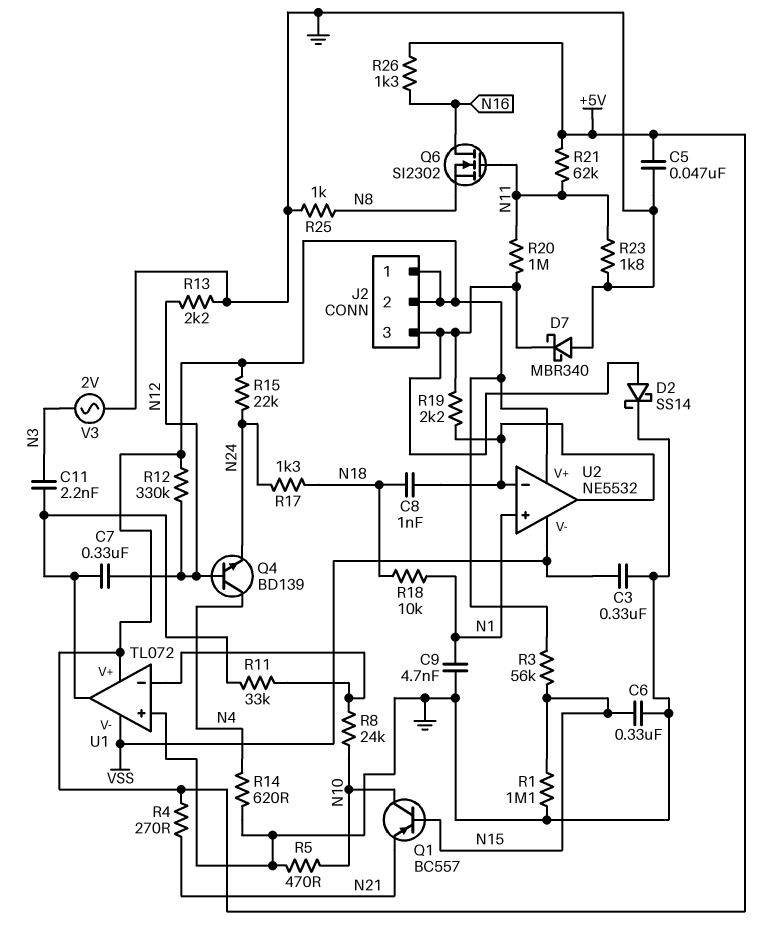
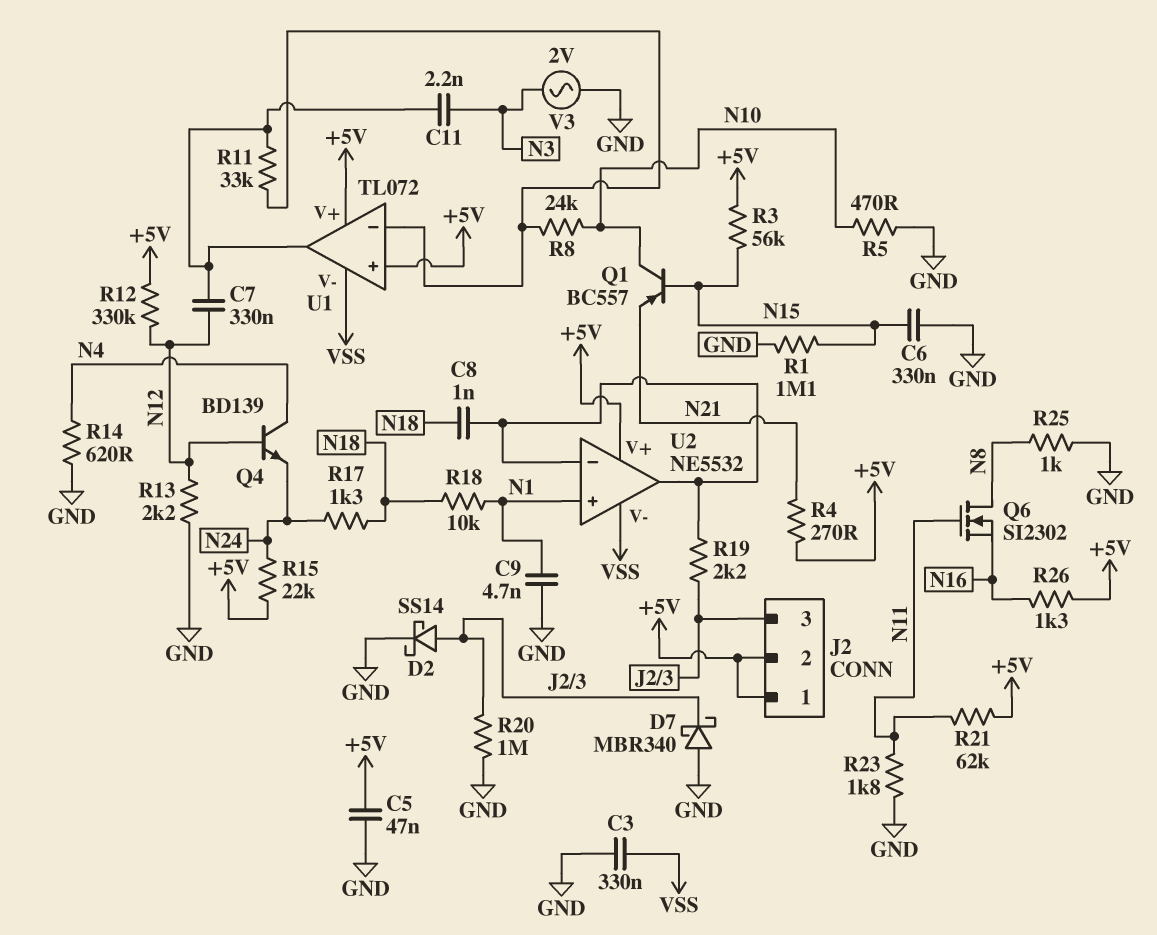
Q6: NMOS SI2302 (G N11, D N16, S N8) -> NMOS SI2302 (G N11, D N8, S N16)
R20: 1M (J2/3, N11) -> 1M (GND, J2/3)
U1 pin in+: GND -> +5V

